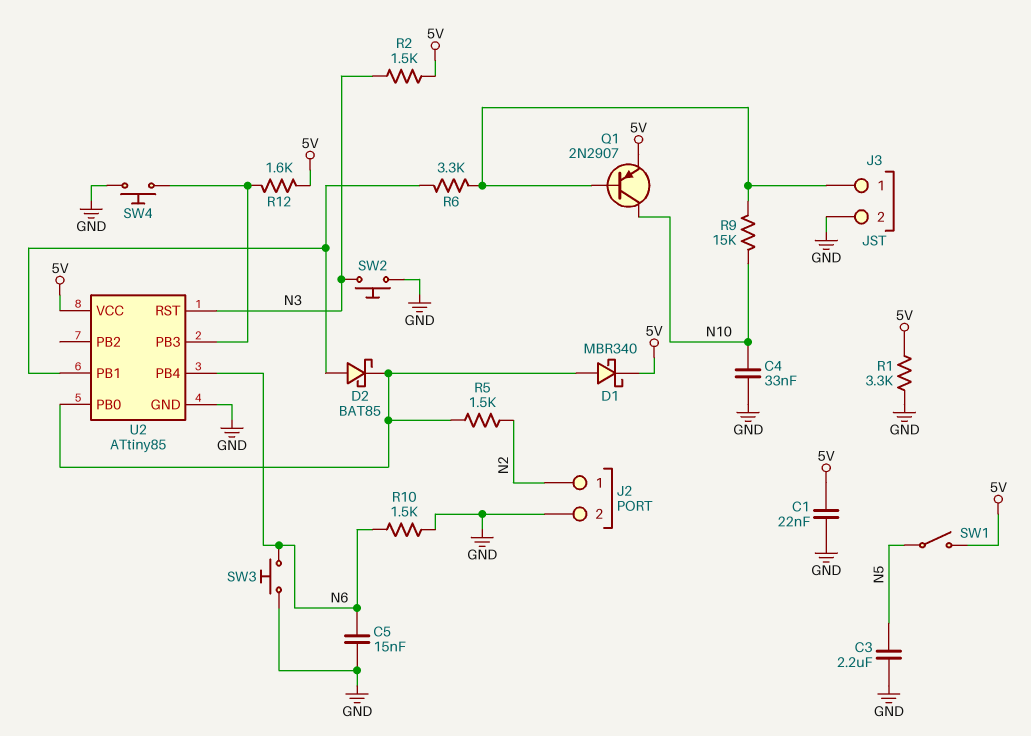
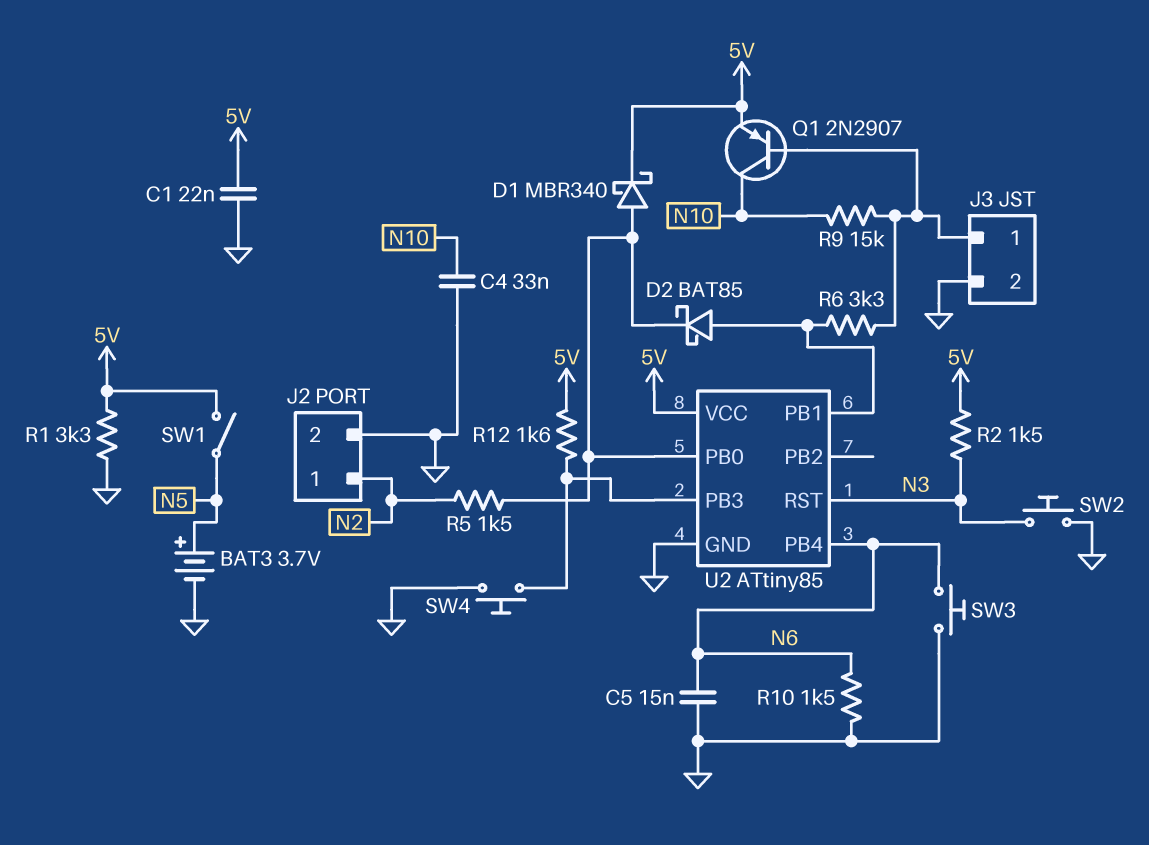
BAT3: none -> 3.7V (plus N5, minus GND)
C3: 2.2uF (GND, N5) -> none

